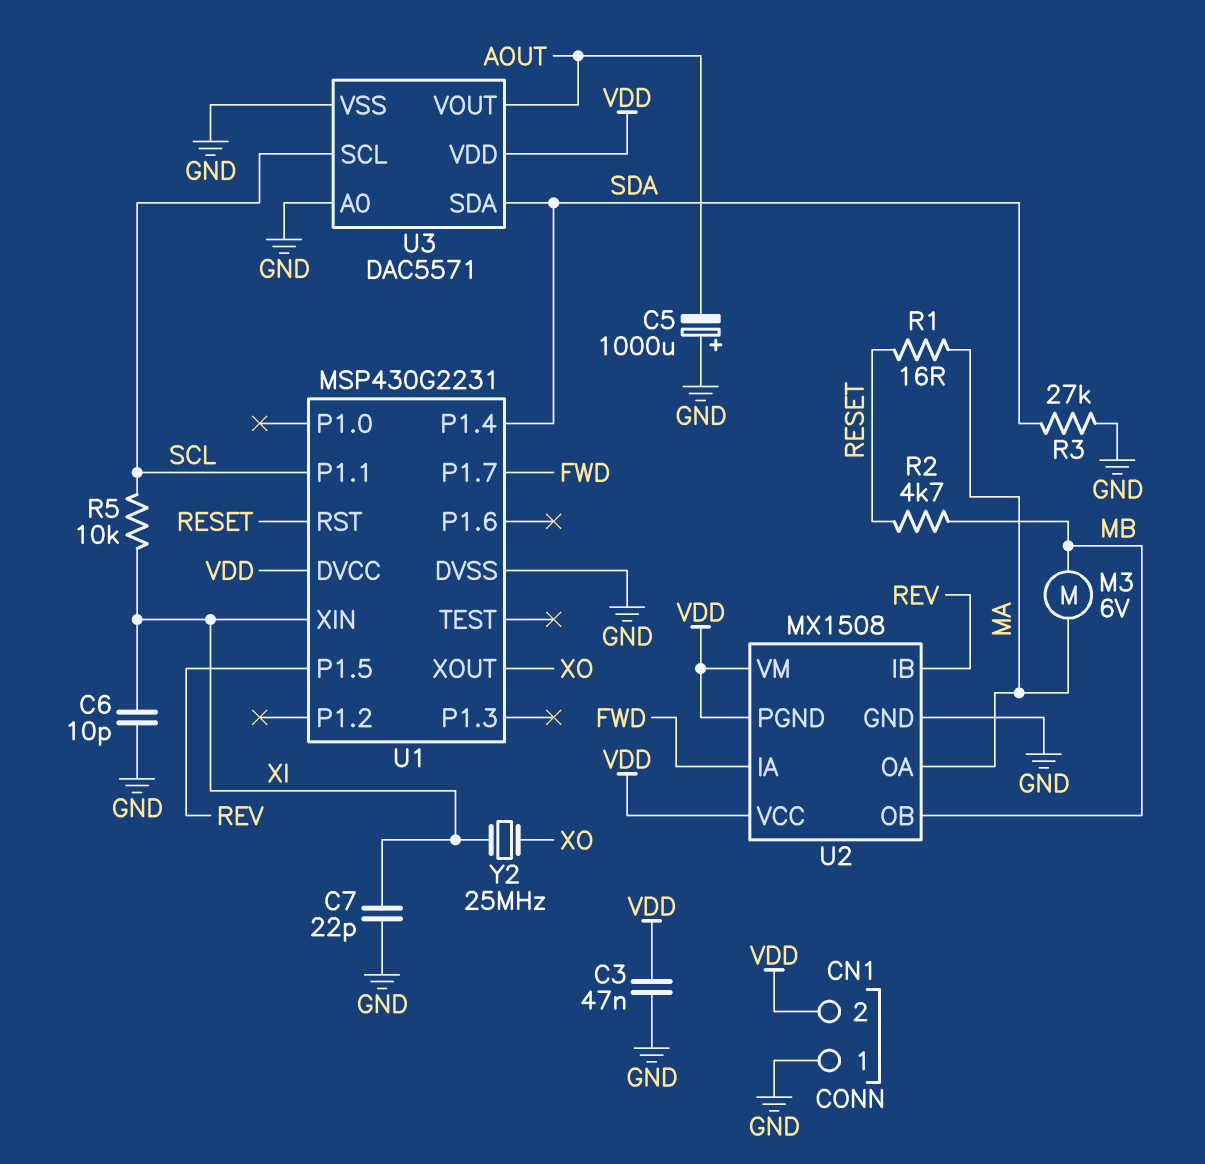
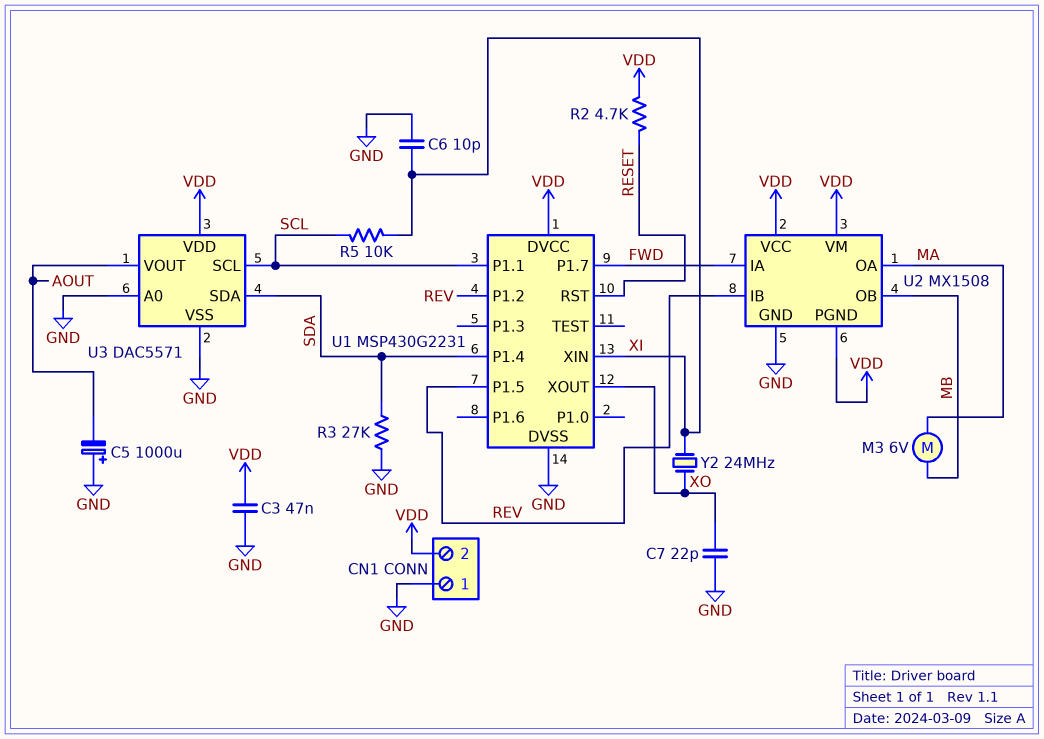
C7: 22pF (GND, XI) -> 22pF (GND, XO)
R1: 16 (MA, RESET) -> none
R2: 4.7k (MB, RESET) -> 4.7k (RESET, VDD)
U1 pin P1.2: none -> REV
Y2: 25MHz (XI, XO) -> 24MHz (XI, XO)

